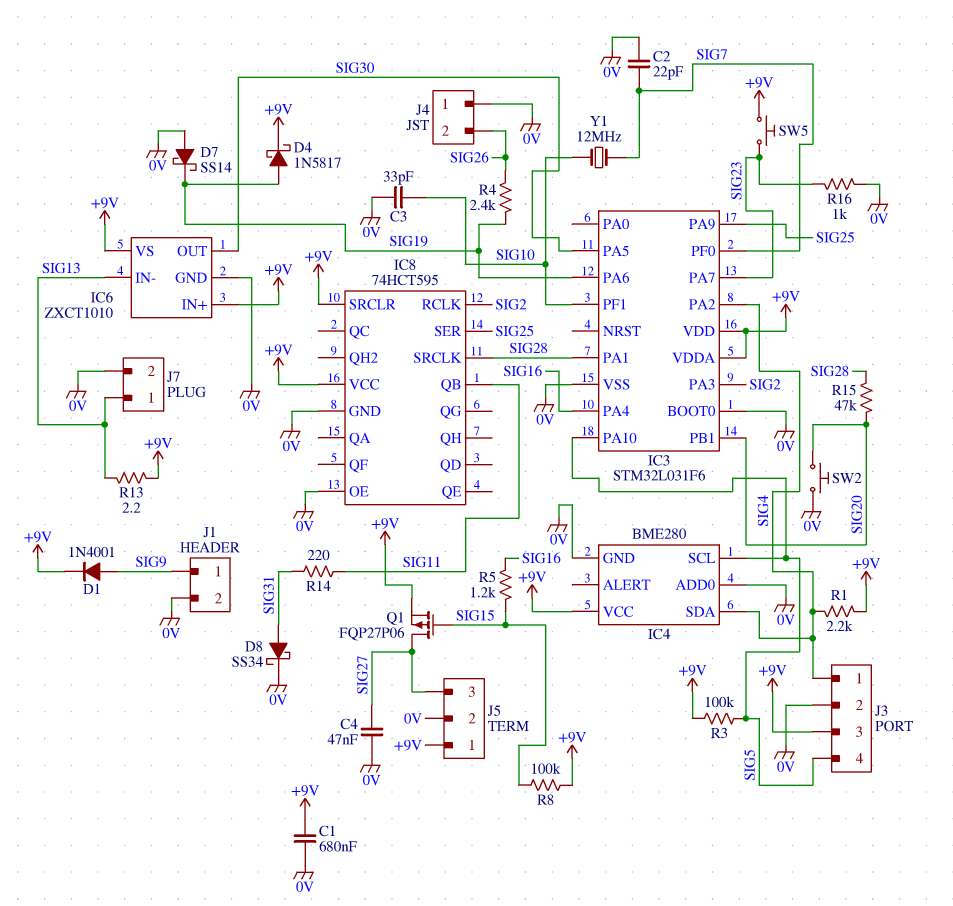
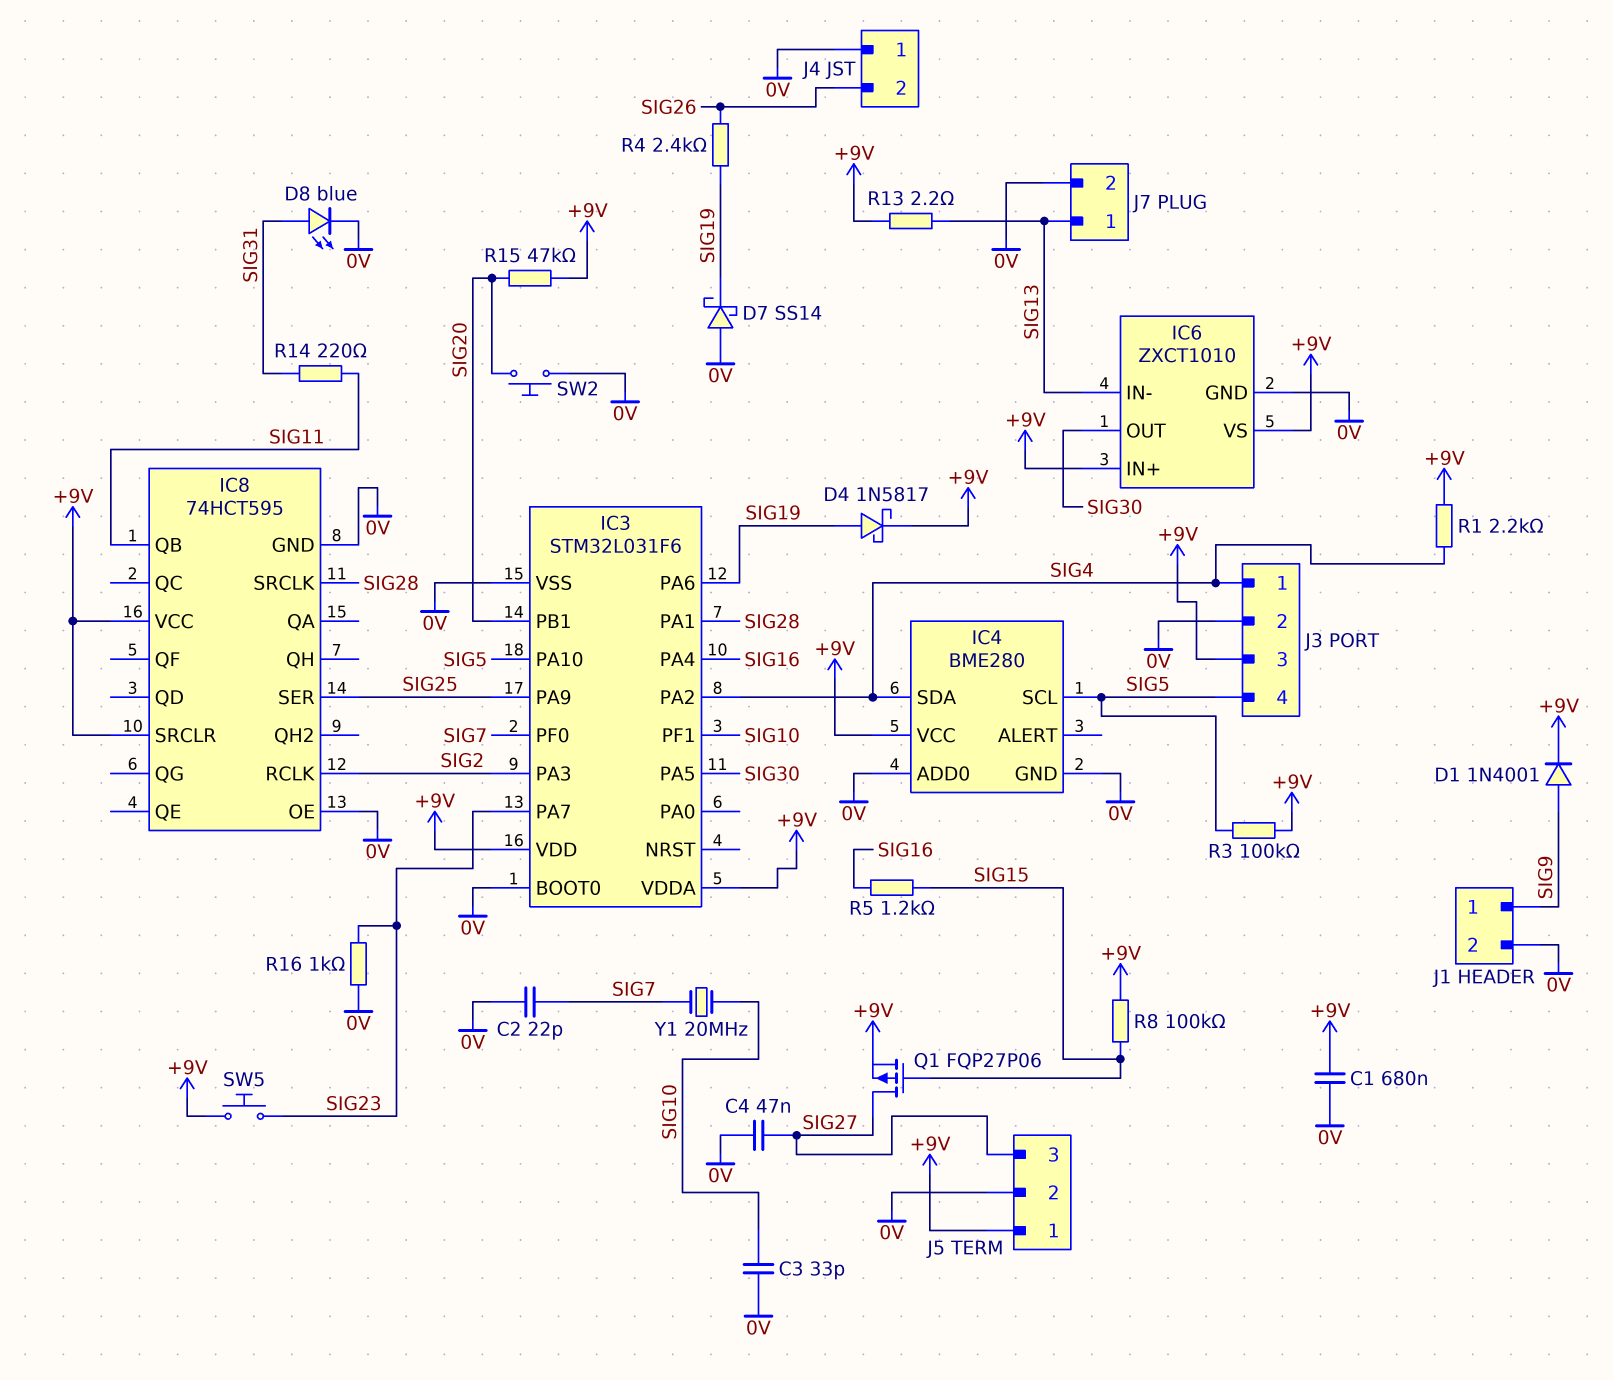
D8: schottky SS34 (A SIG31, K 0V) -> LED blue (A SIG31, K 0V)
R15: 47k (SIG20, SIG28) -> 47k (+9V, SIG20)
Y1: 12MHz (SIG7, SIG10) -> 20MHz (SIG7, SIG10)

